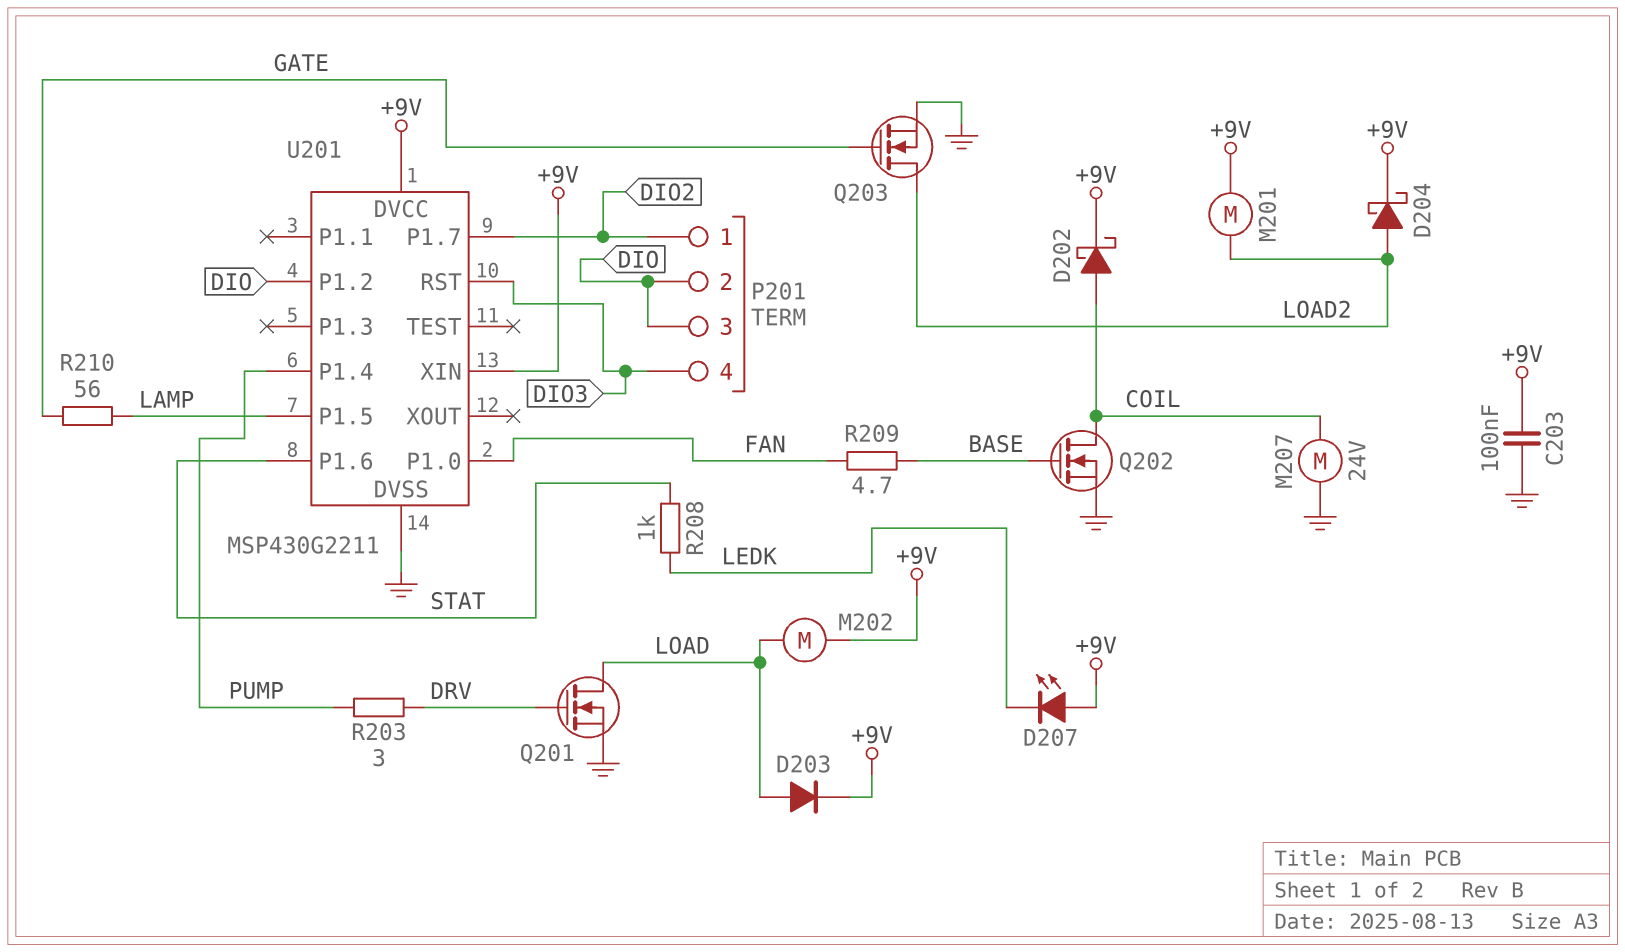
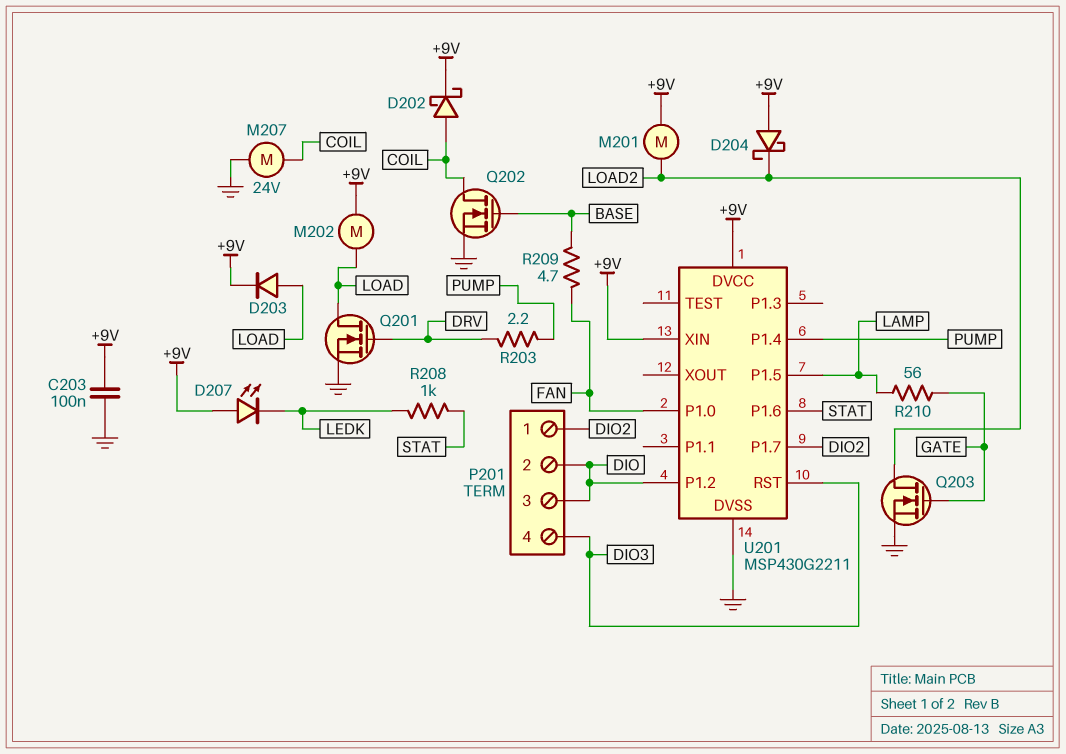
D204: schottky (A LOAD2, K +9V) -> schottky (A +9V, K LOAD2)
R203: 3 (DRV, PUMP) -> 2.2 (DRV, PUMP)

